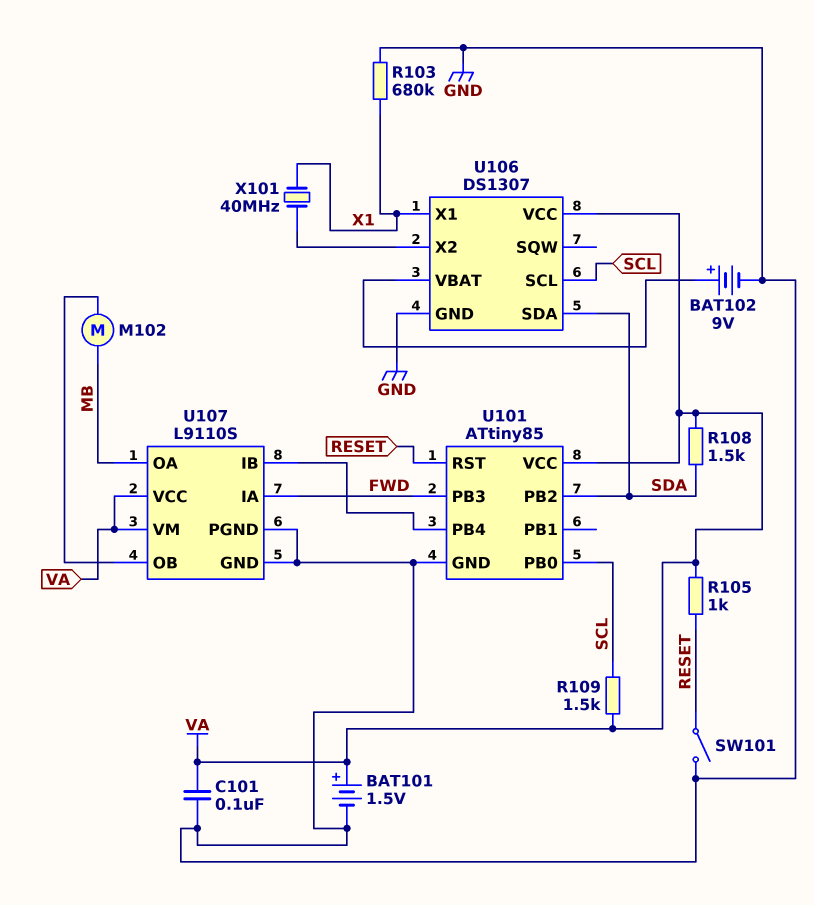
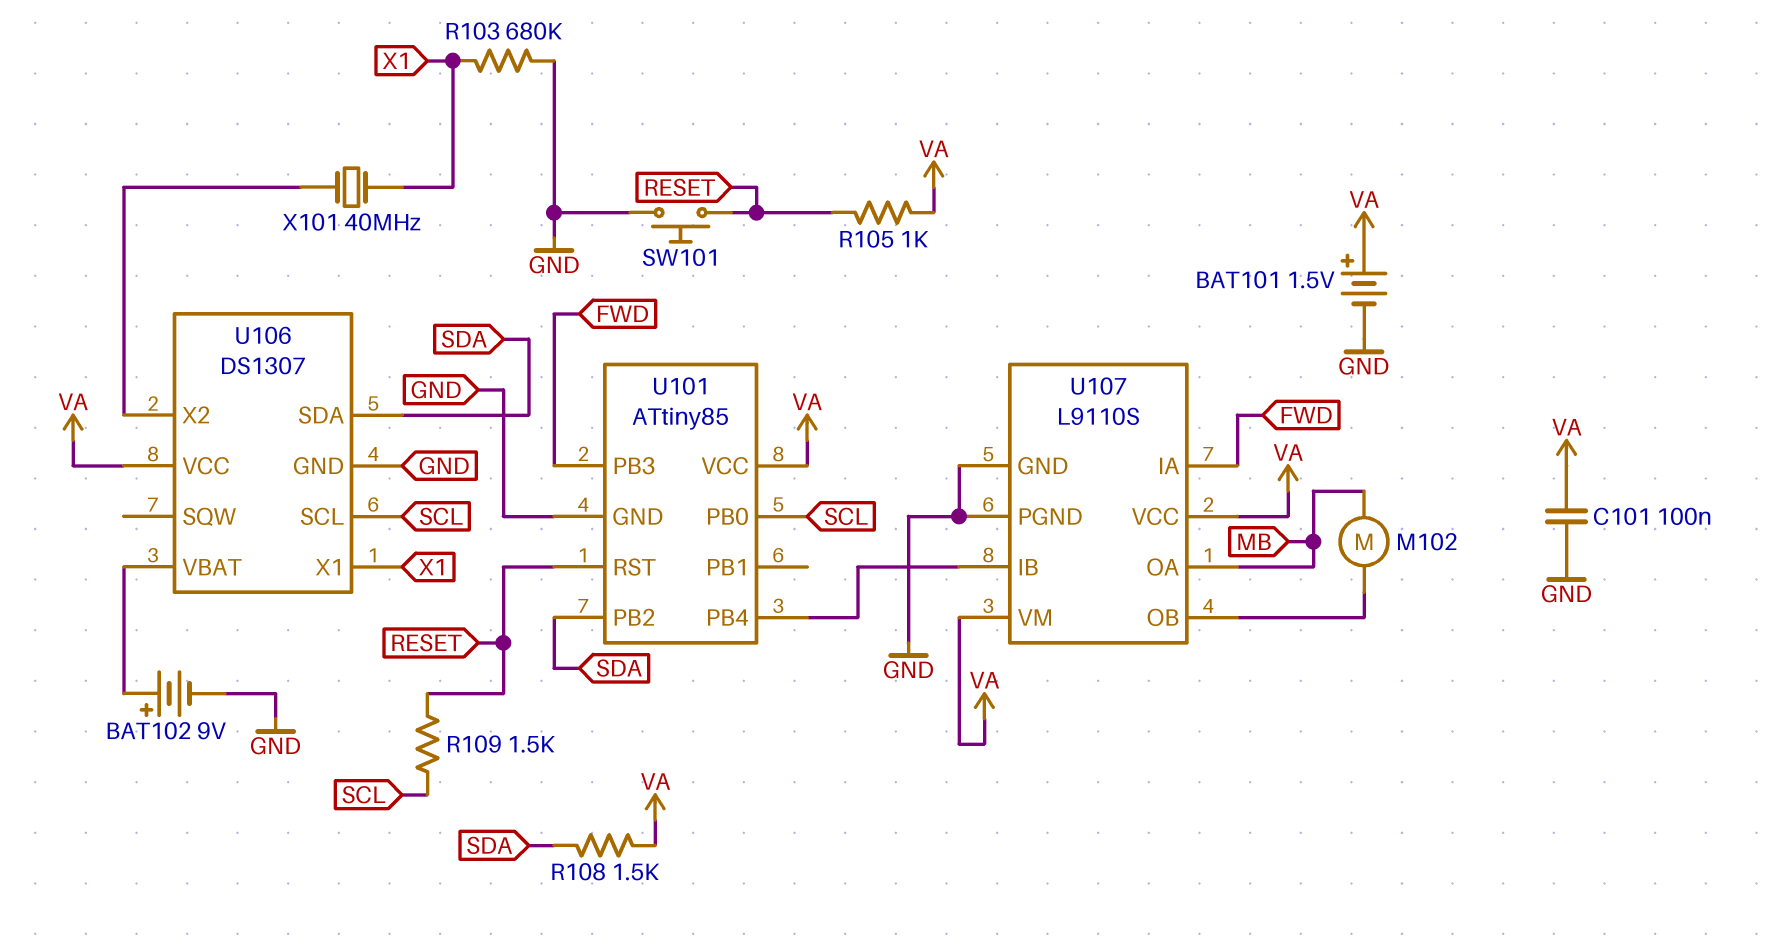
R109: 1.5k (SCL, VA) -> 1.5k (RESET, SCL)
SW101: switch (GND, RESET) -> button (GND, RESET)

